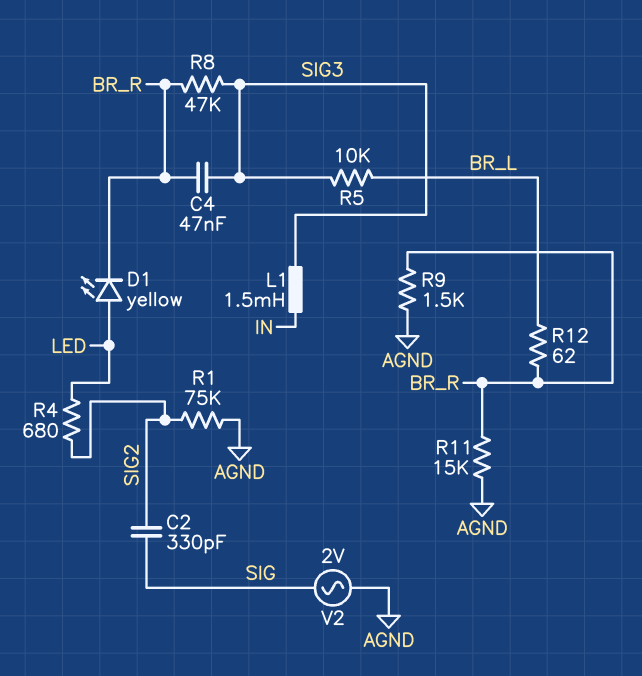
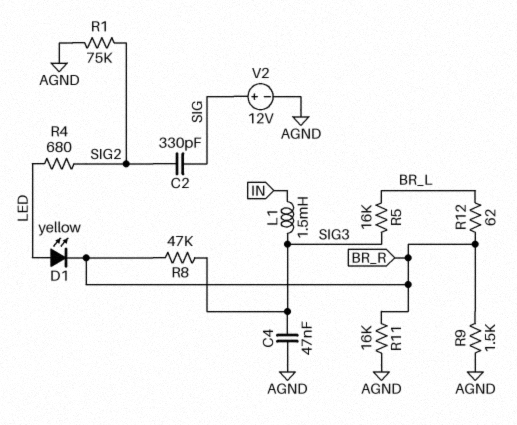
C4: 47nF (BR_R, SIG3) -> 47nF (AGND, SIG3)
R5: 10k (BR_L, SIG3) -> 16k (BR_L, SIG3)
R11: 15k (AGND, BR_R) -> 16k (AGND, BR_R)
V2: AC 2V (AGND, SIG) -> 12V (plus SIG, minus AGND)

